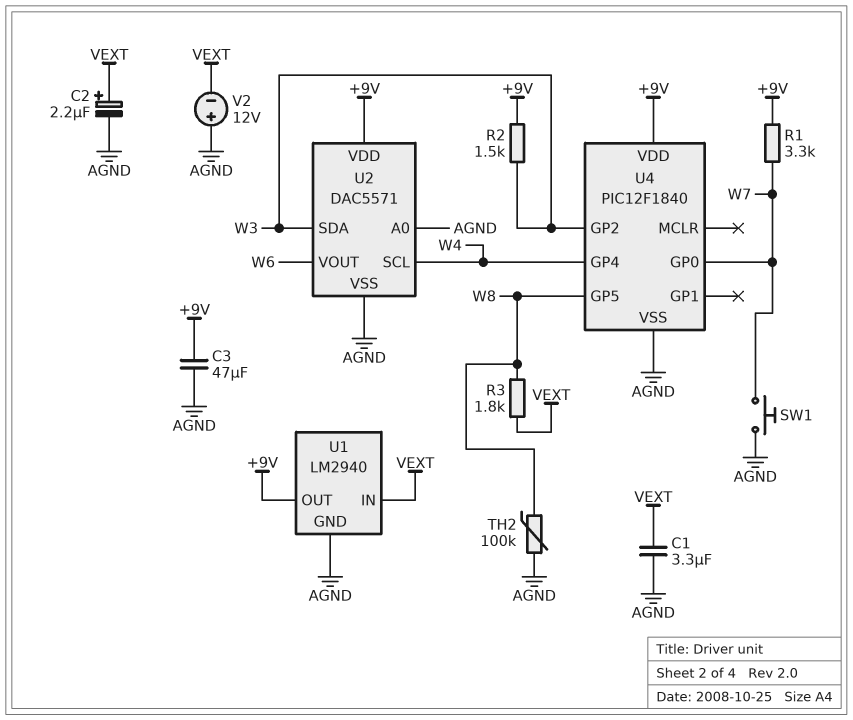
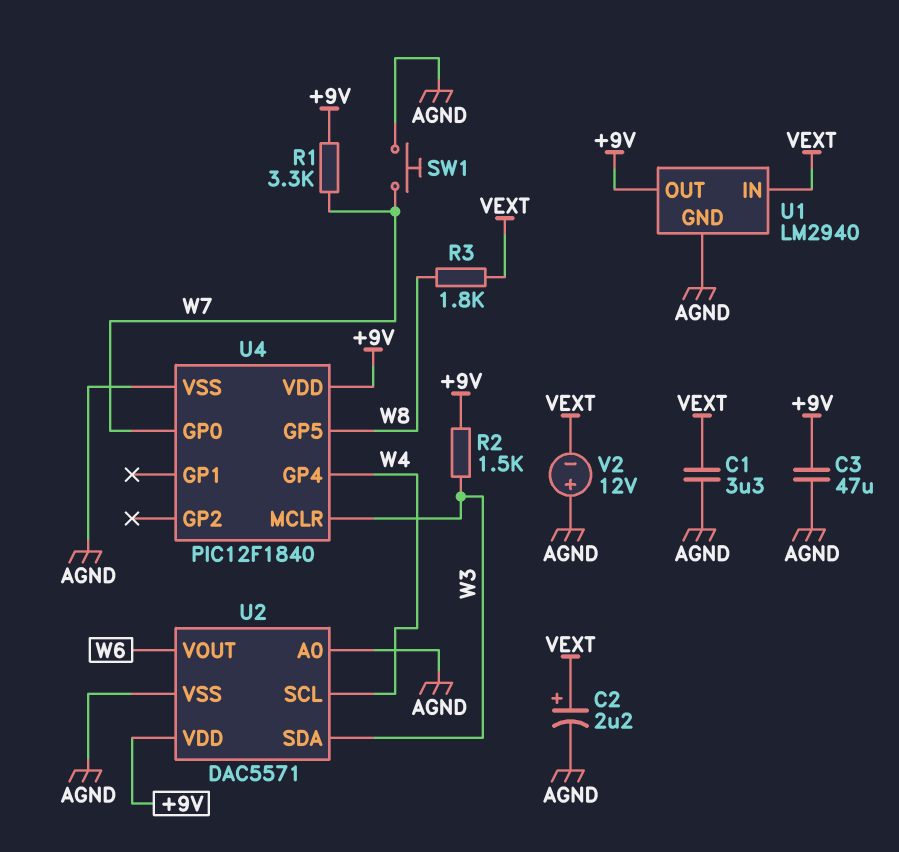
TH2: 100k (AGND, W8) -> none
U4 pin GP2: W3 -> none
U4 pin MCLR: none -> W3

